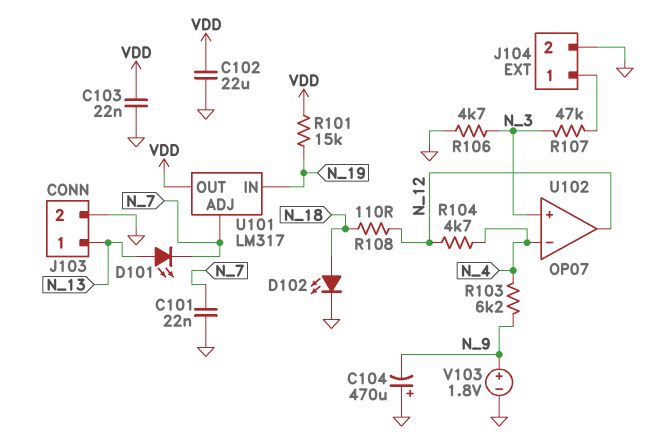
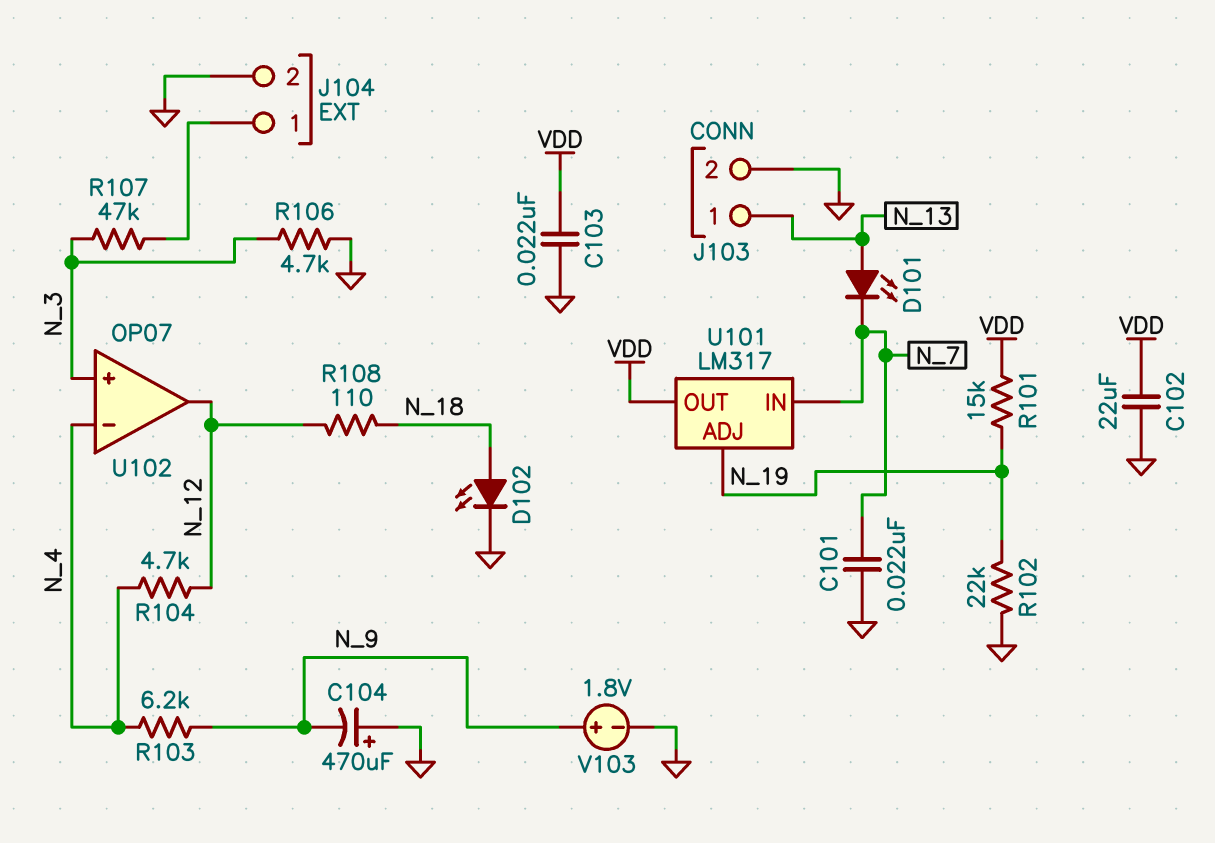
R102: none -> 22k (GND, N_19)
U101 pin ADJ: N_7 -> N_19
U101 pin IN: N_19 -> N_7

